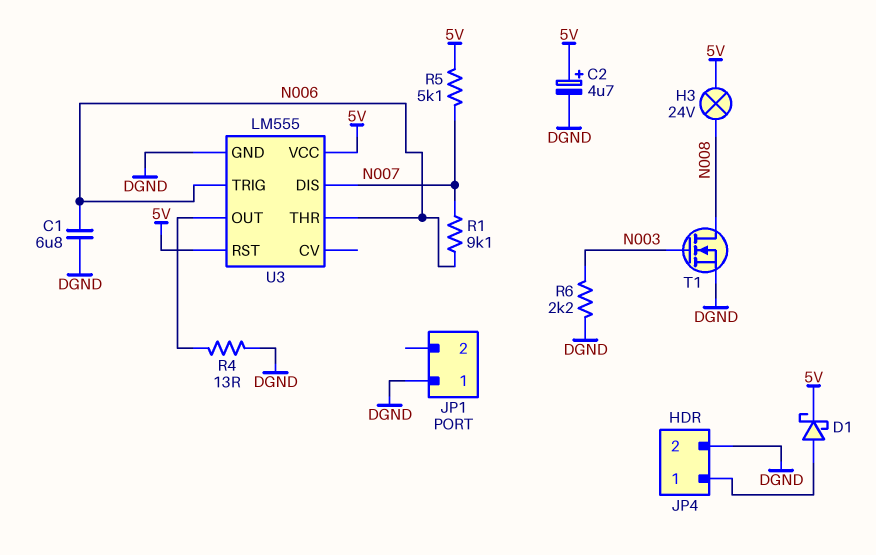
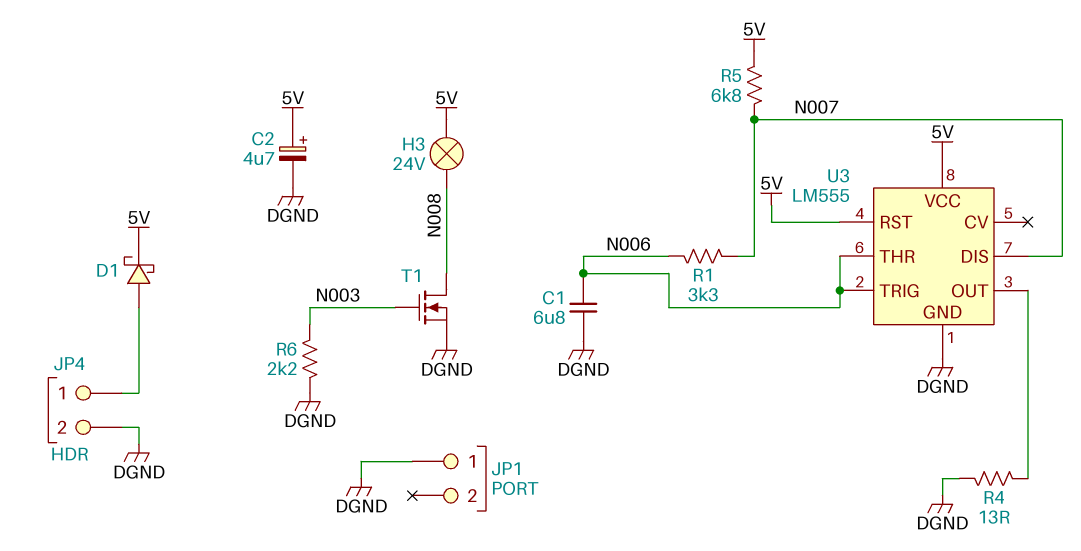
R1: 9.1k (N006, N007) -> 3.3k (N006, N007)
R5: 5.1k (5V, N007) -> 6.8k (5V, N007)

